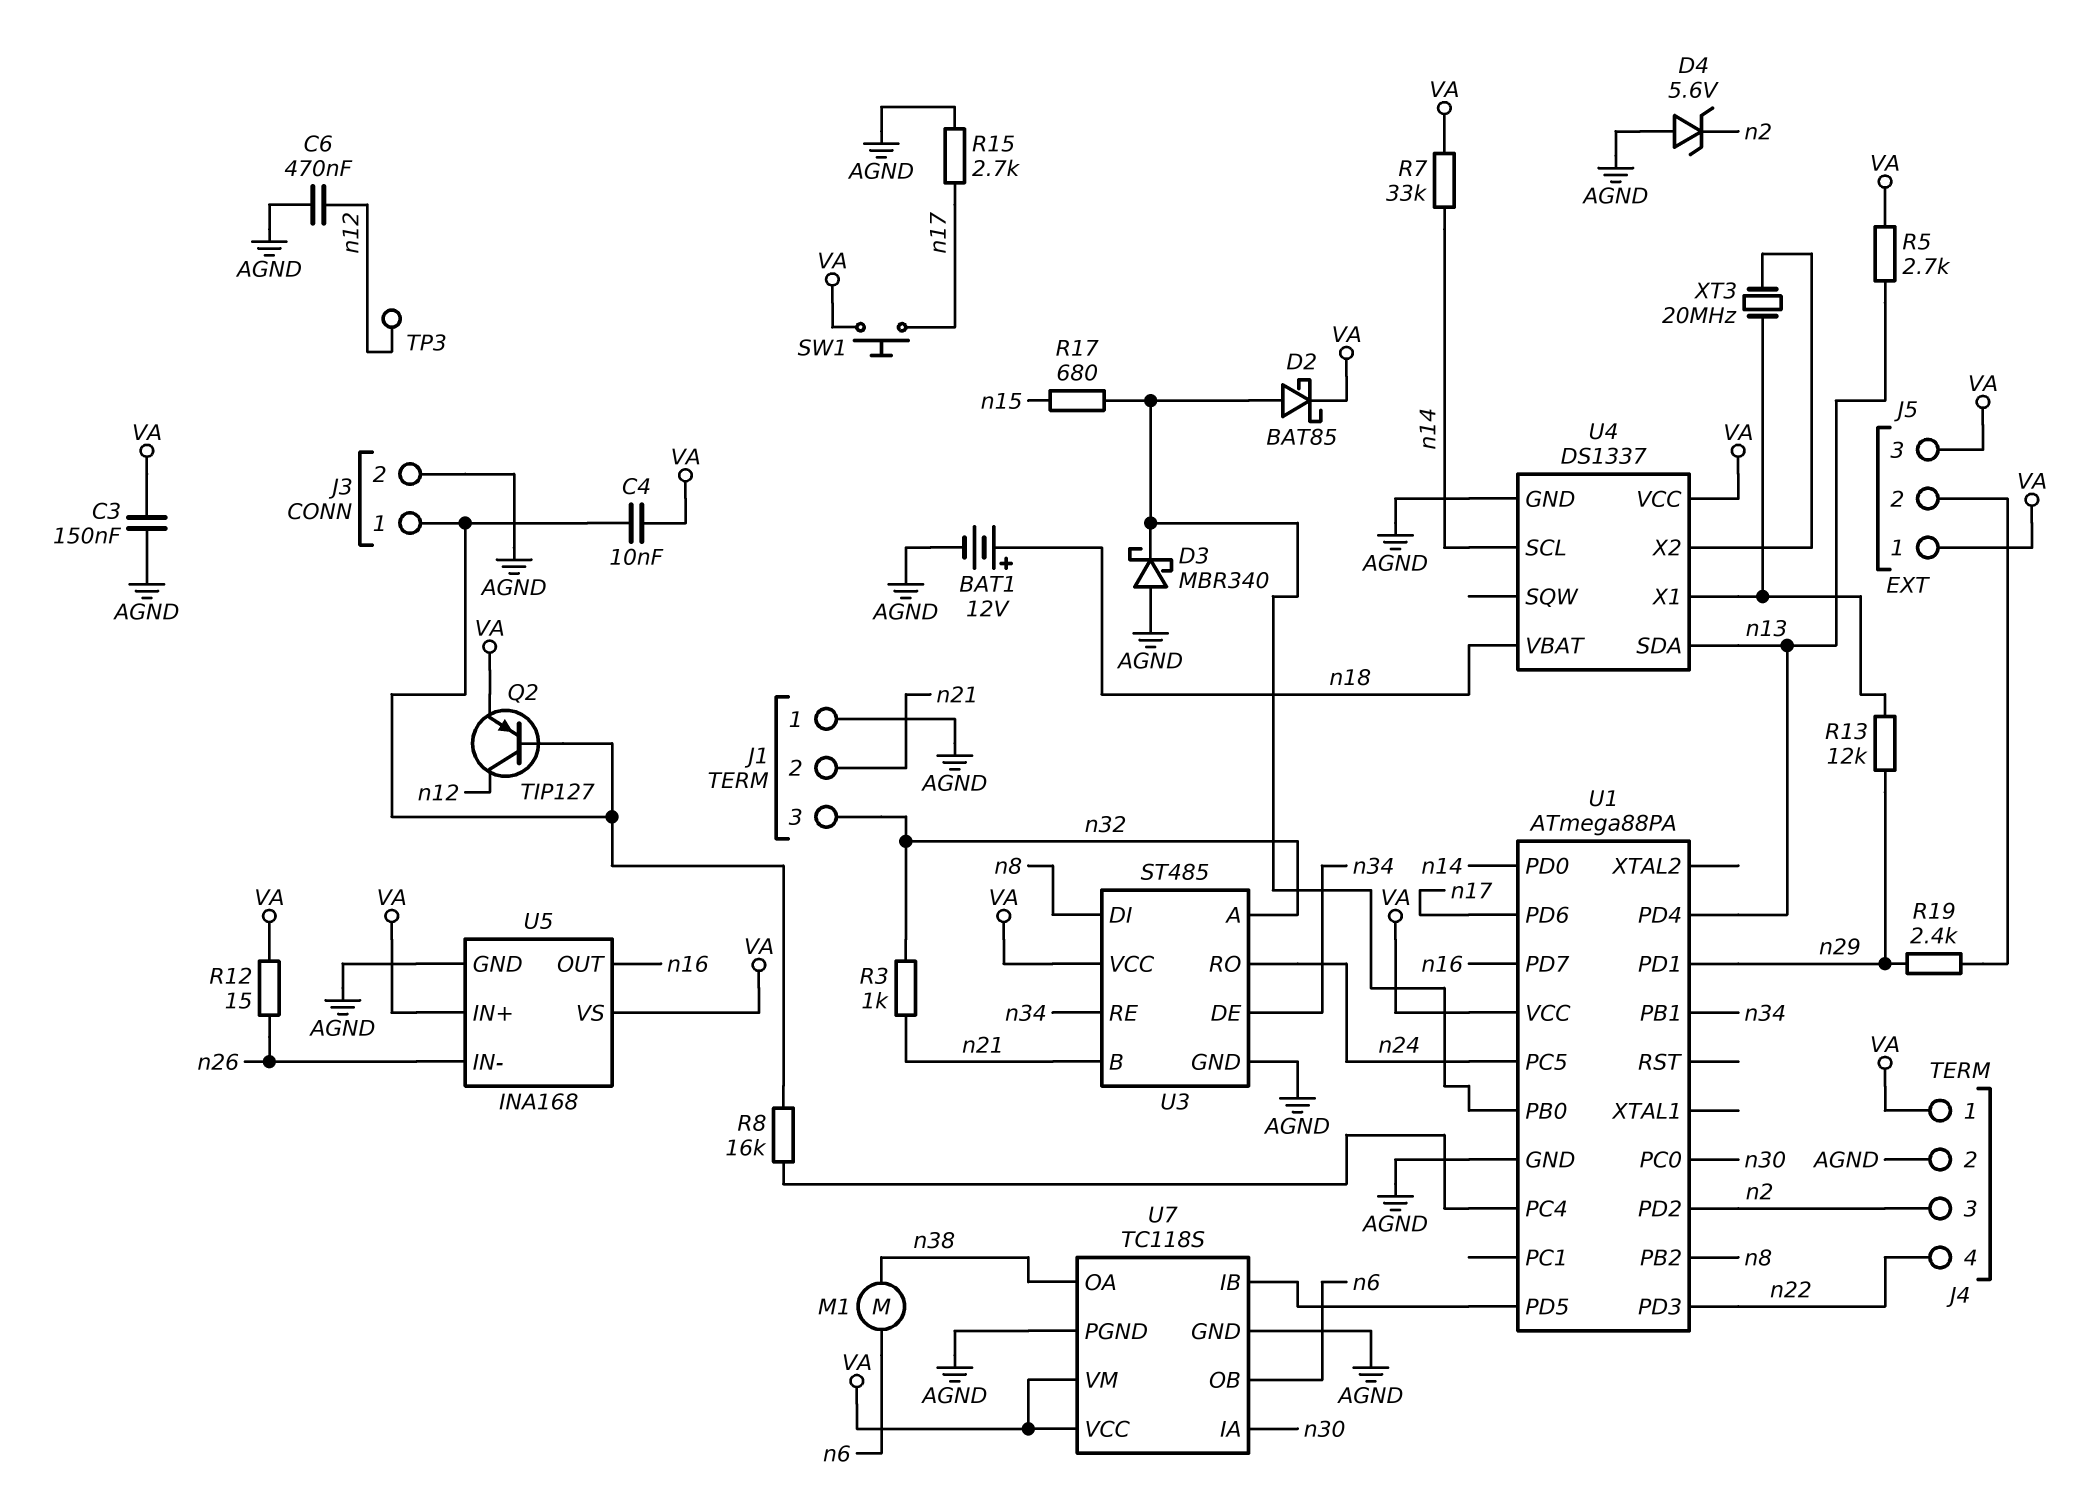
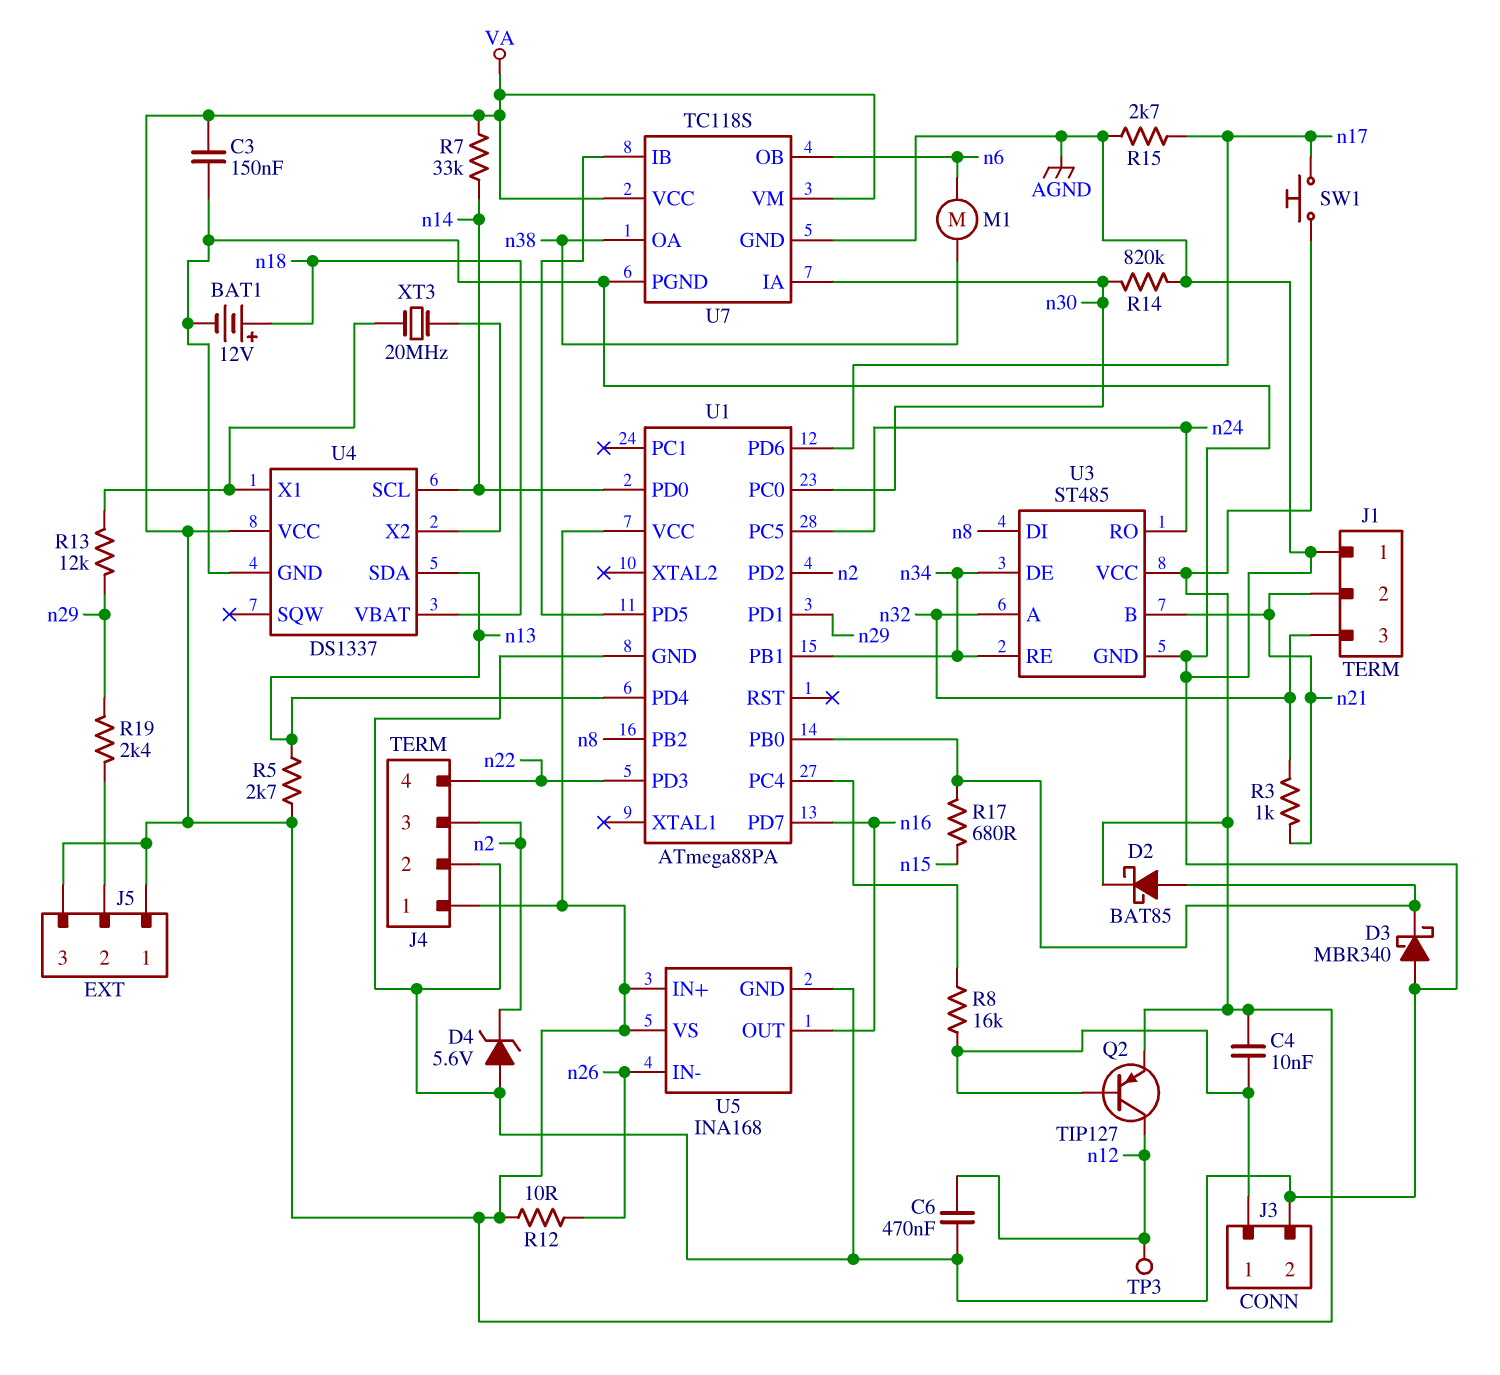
R12: 15 (VA, n26) -> 10 (VA, n26)
R14: none -> 820k (AGND, n30)

